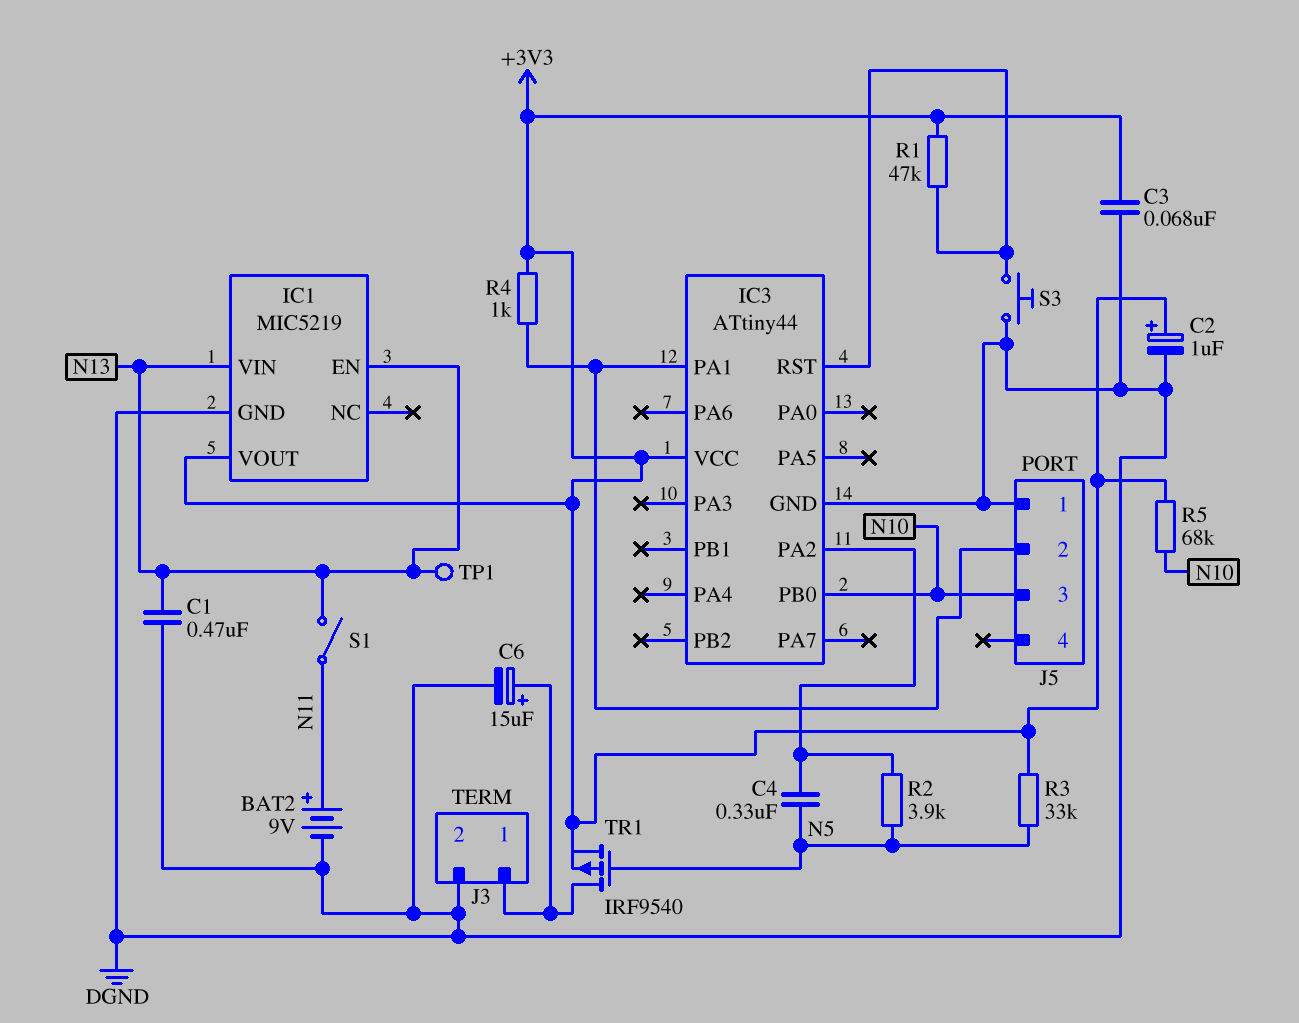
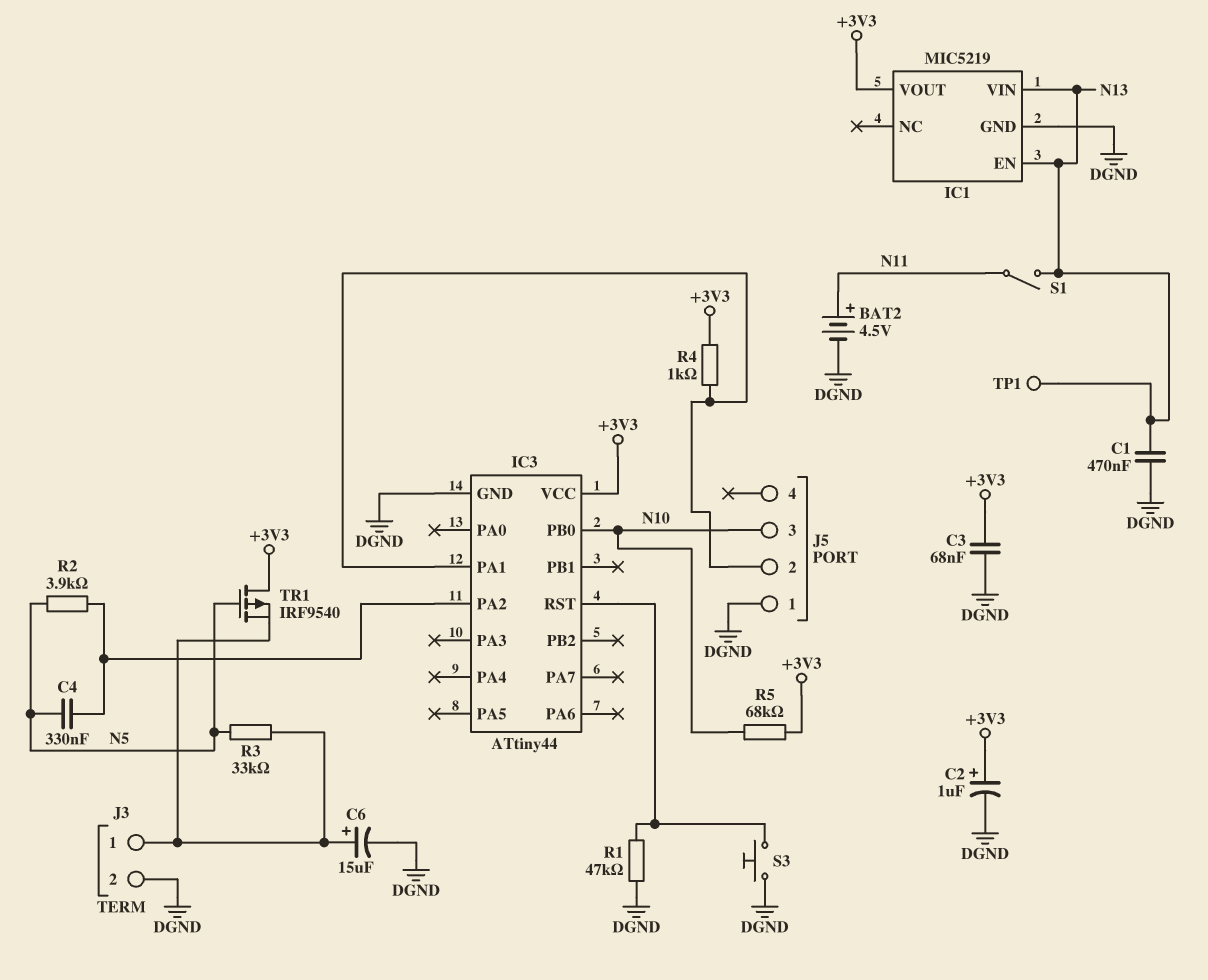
BAT2: 9V (plus N11, minus DGND) -> 4.5V (plus N11, minus DGND)
R1: 47k (+3V3, IC3/RST) -> 47k (DGND, IC3/RST)
R3: 33k (+3V3, N5) -> 33k (J3/1, N5)
TR1: PMOS IRF9540 (G N5, D J3/1, S +3V3) -> PMOS IRF9540 (G N5, D +3V3, S J3/1)

